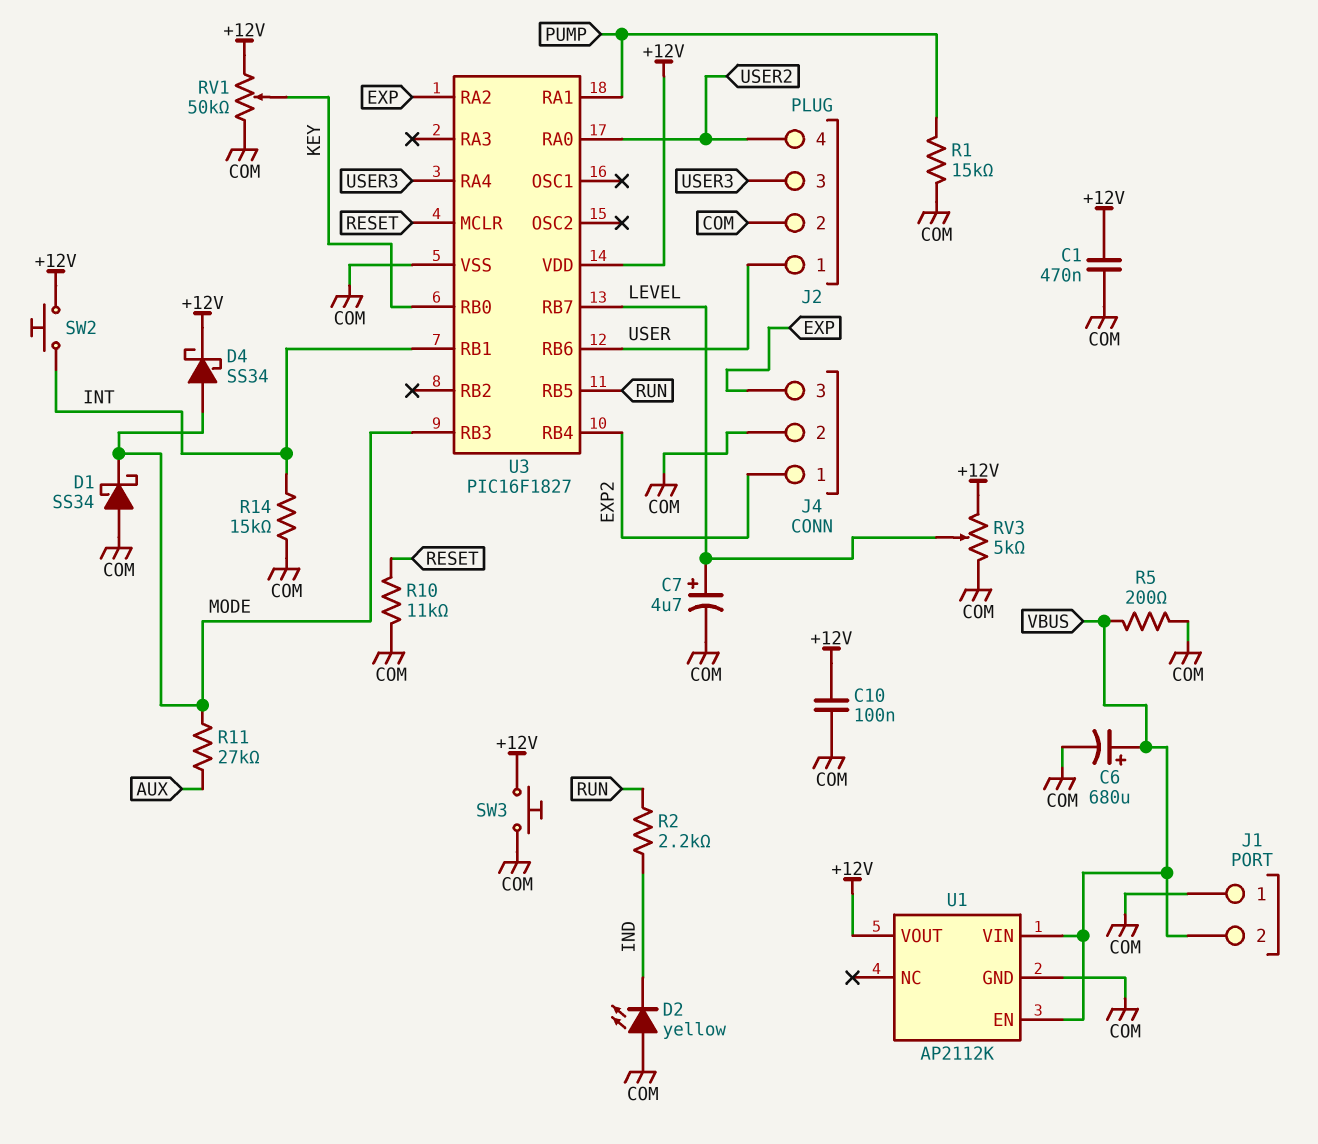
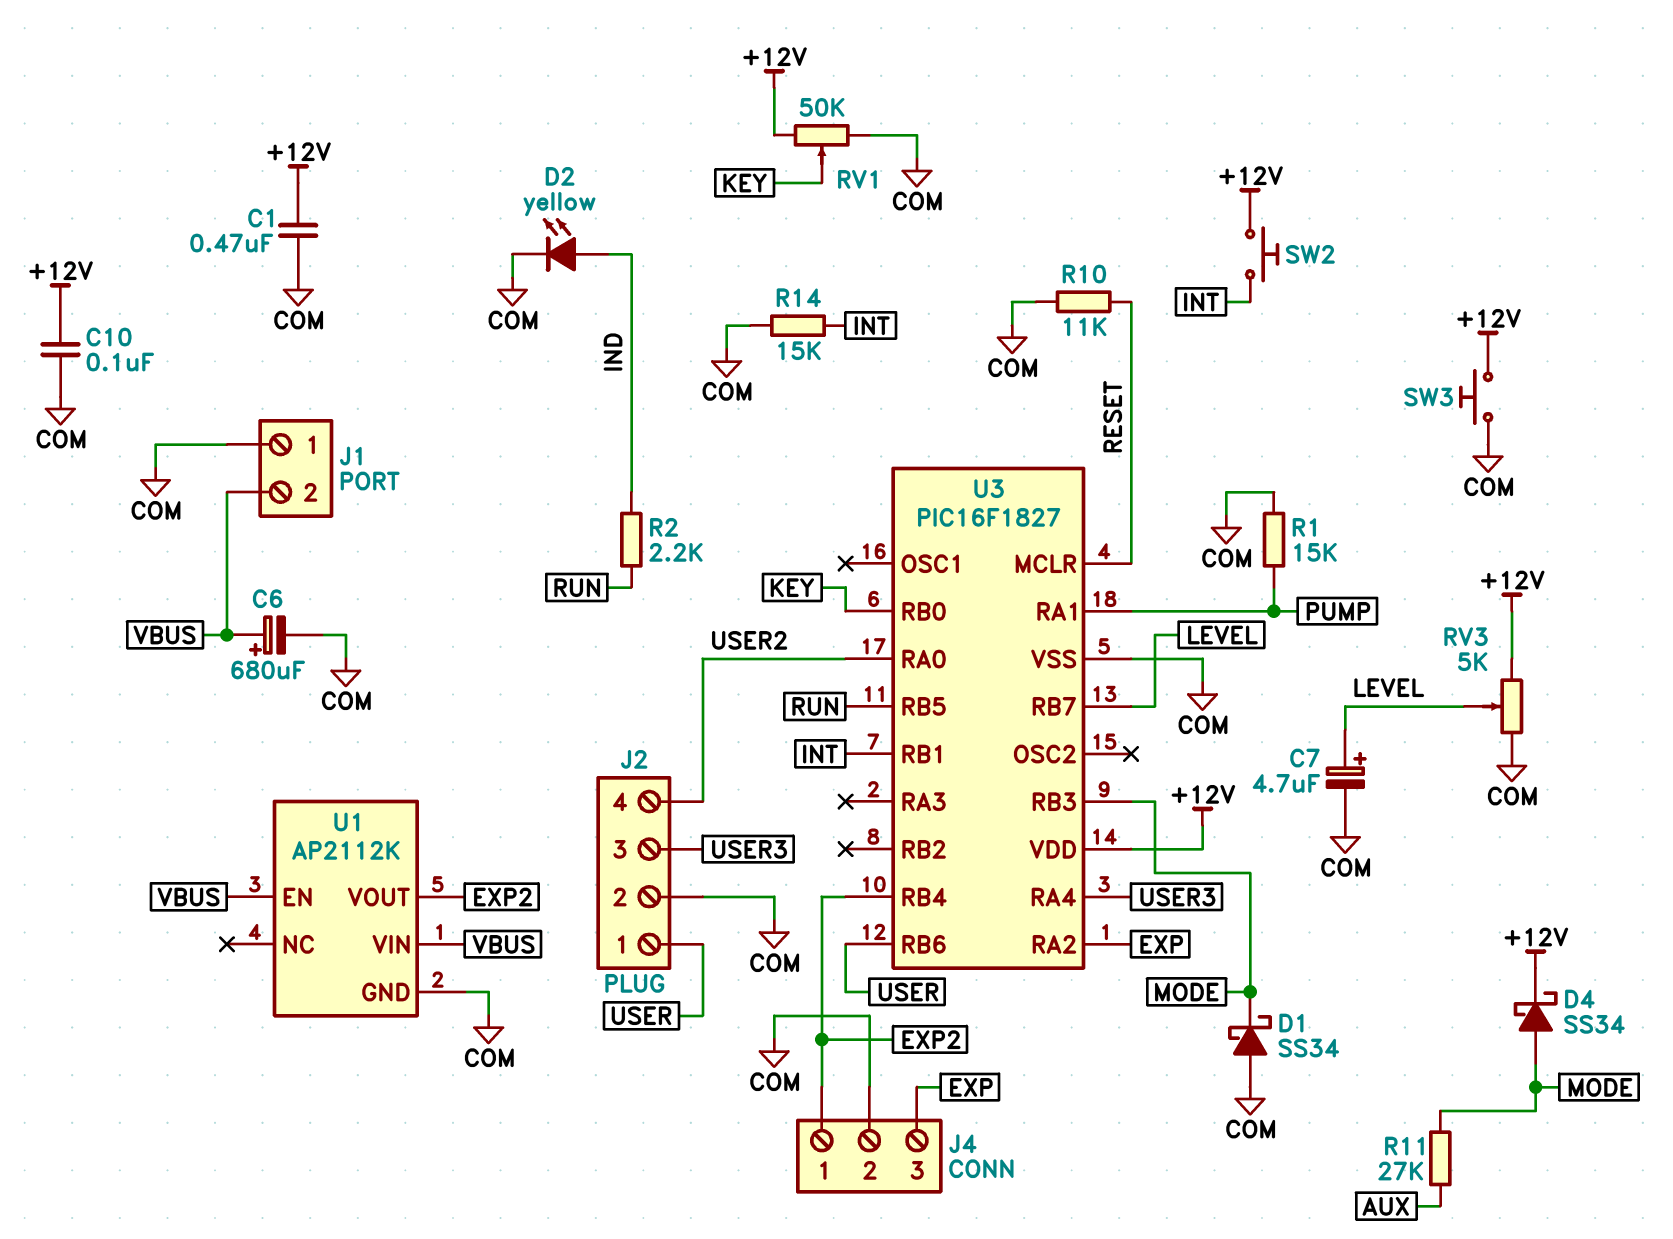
D2: LED yellow (A COM, K IND) -> LED yellow (A IND, K COM)
R5: 200 (COM, VBUS) -> none
U1 pin VOUT: +12V -> EXP2

